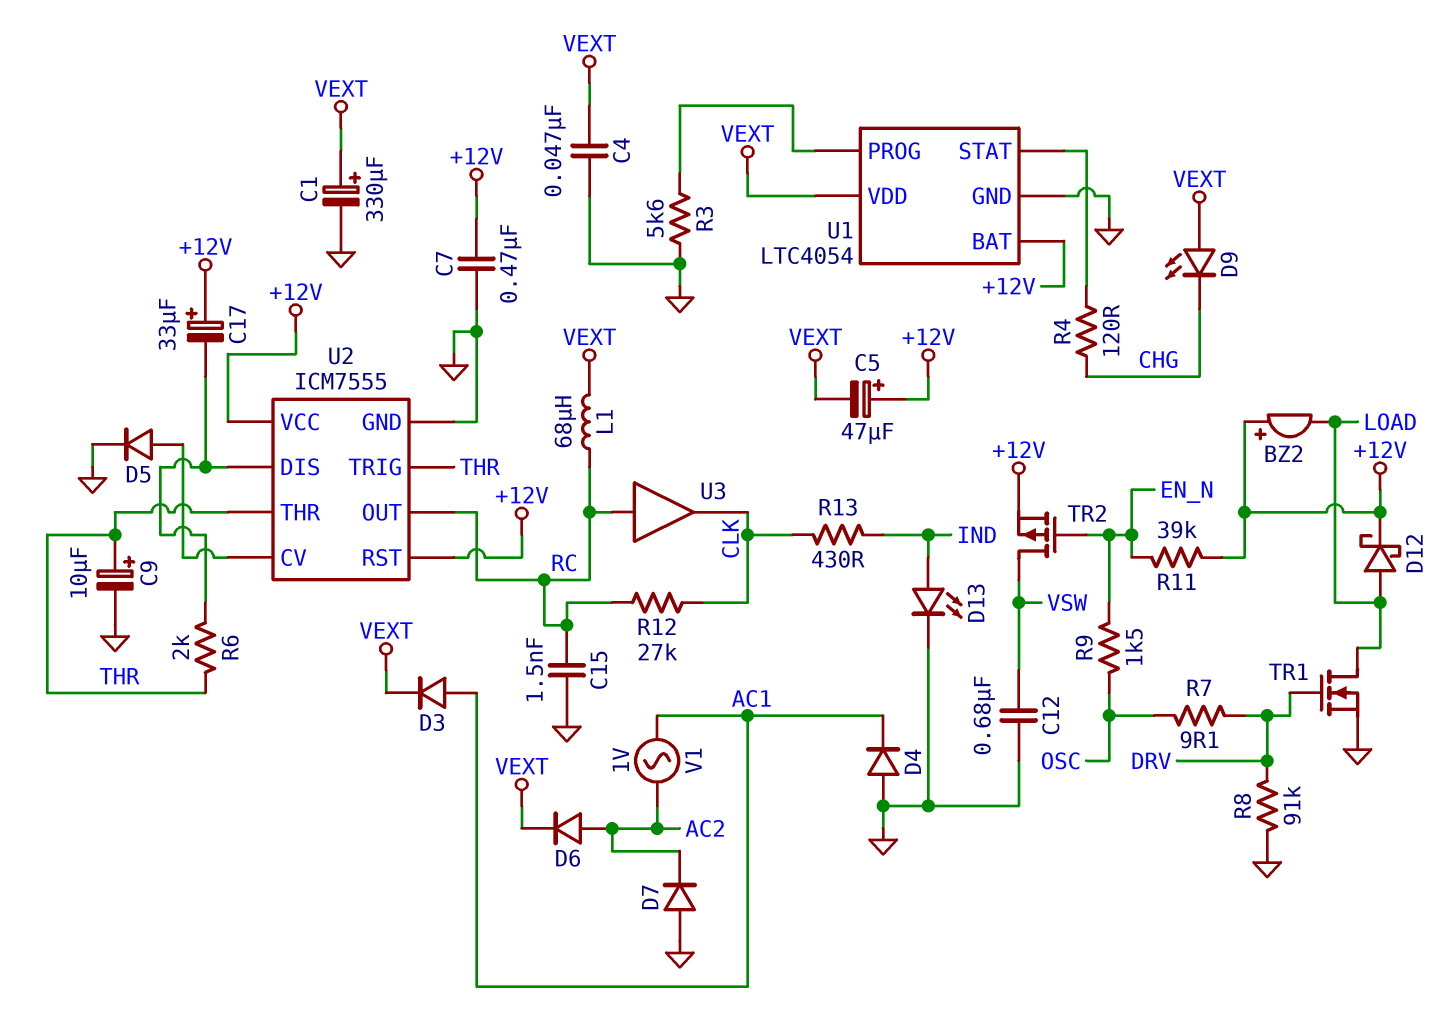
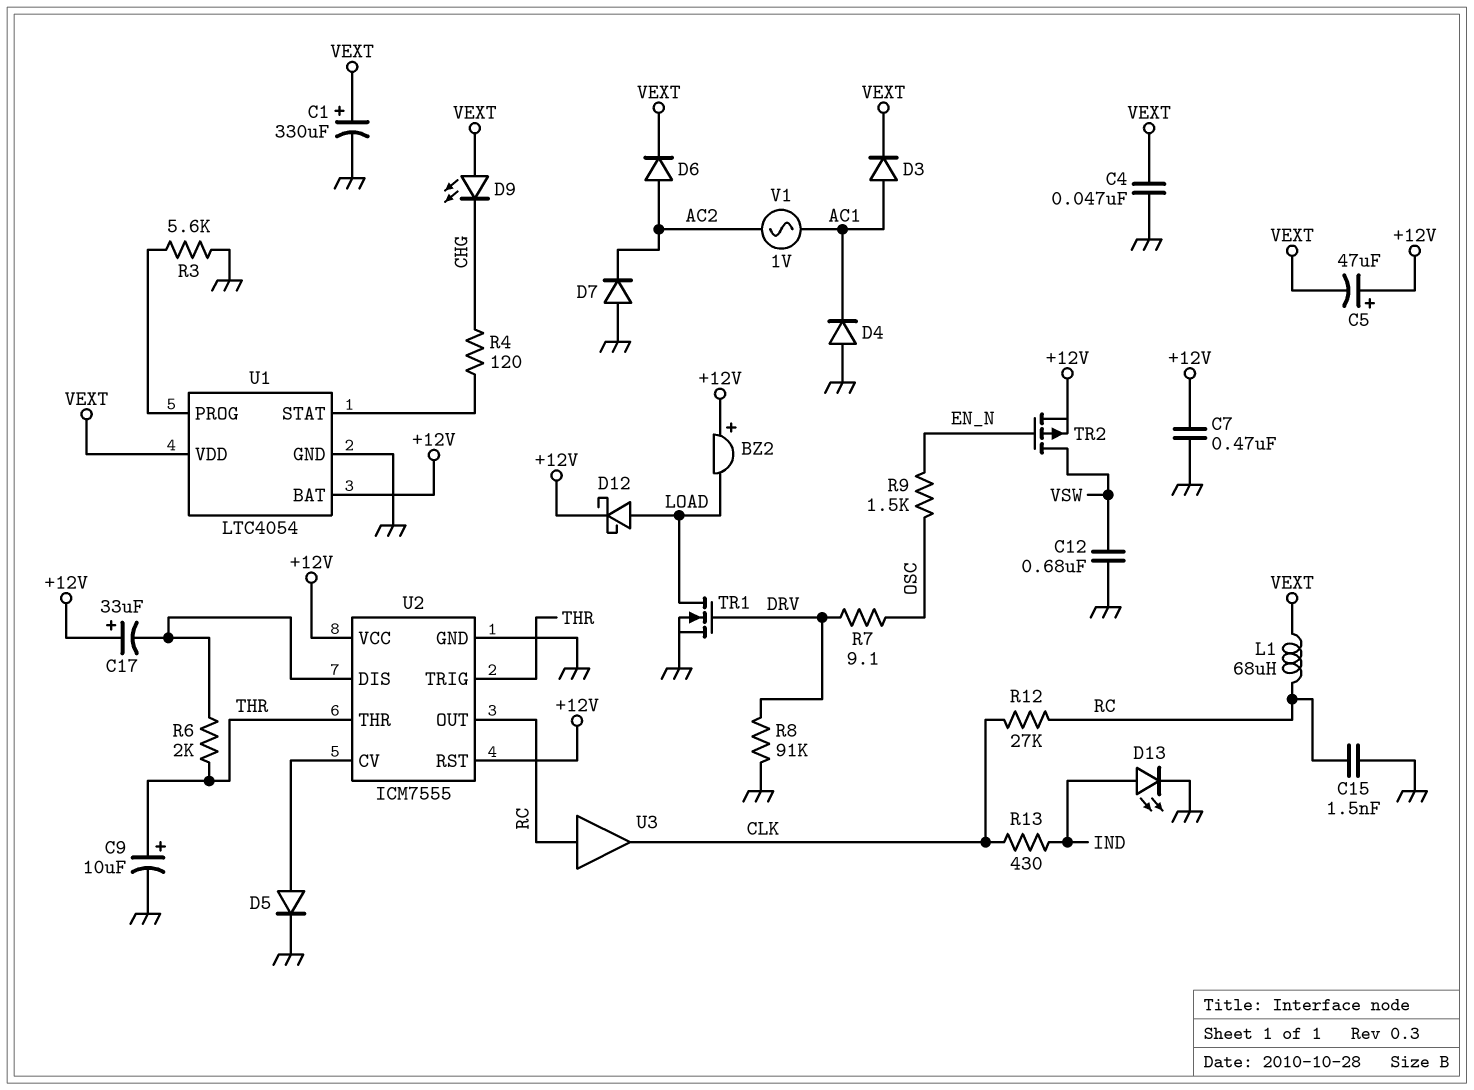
R11: 39k (+12V, EN_N) -> none

